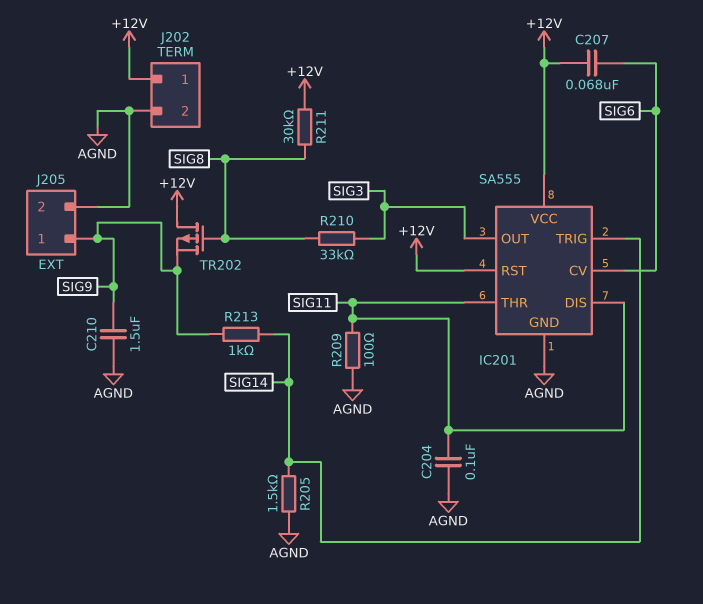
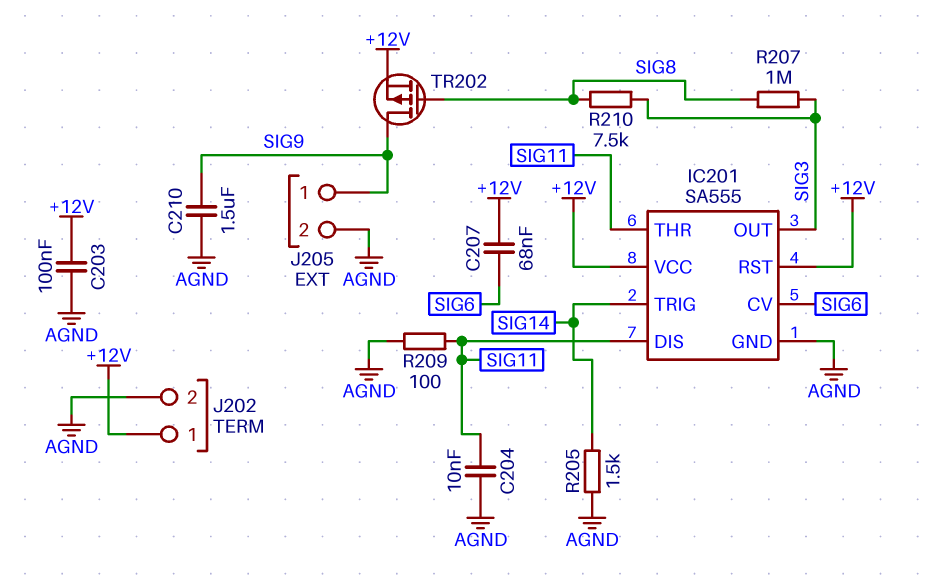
C203: none -> 100nF (+12V, AGND)
C204: 100nF (AGND, SIG11) -> 10nF (AGND, SIG11)
R207: none -> 1M (SIG3, SIG8)
R210: 33k (SIG3, SIG8) -> 7.5k (SIG3, SIG8)
R211: 30k (+12V, SIG8) -> none
R213: 1k (SIG9, SIG14) -> none
TR202: PMOS (G SIG8, D +12V, S SIG9) -> PMOS (G SIG8, D SIG9, S +12V)

